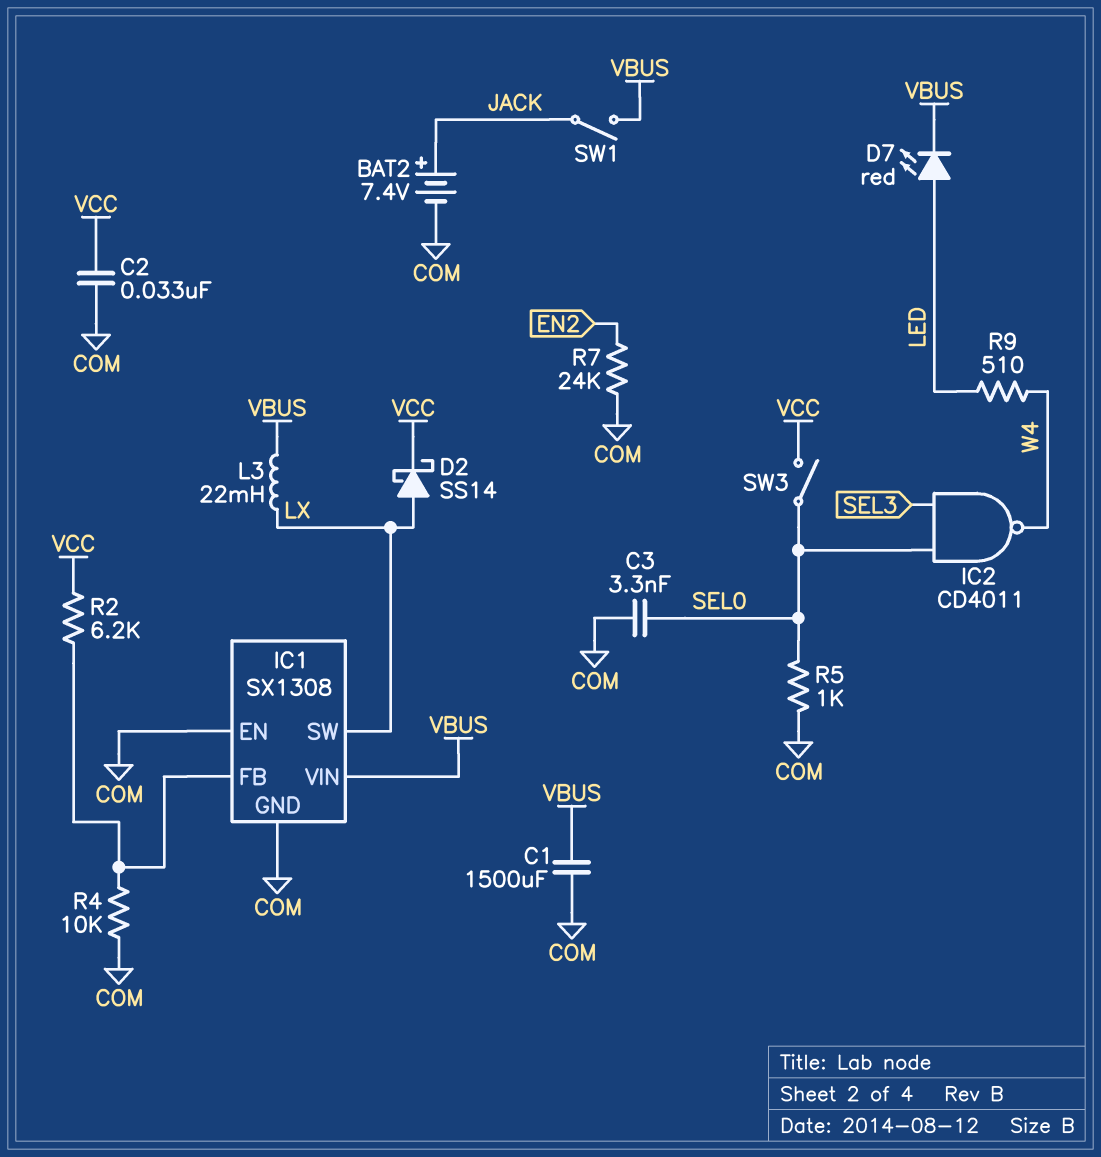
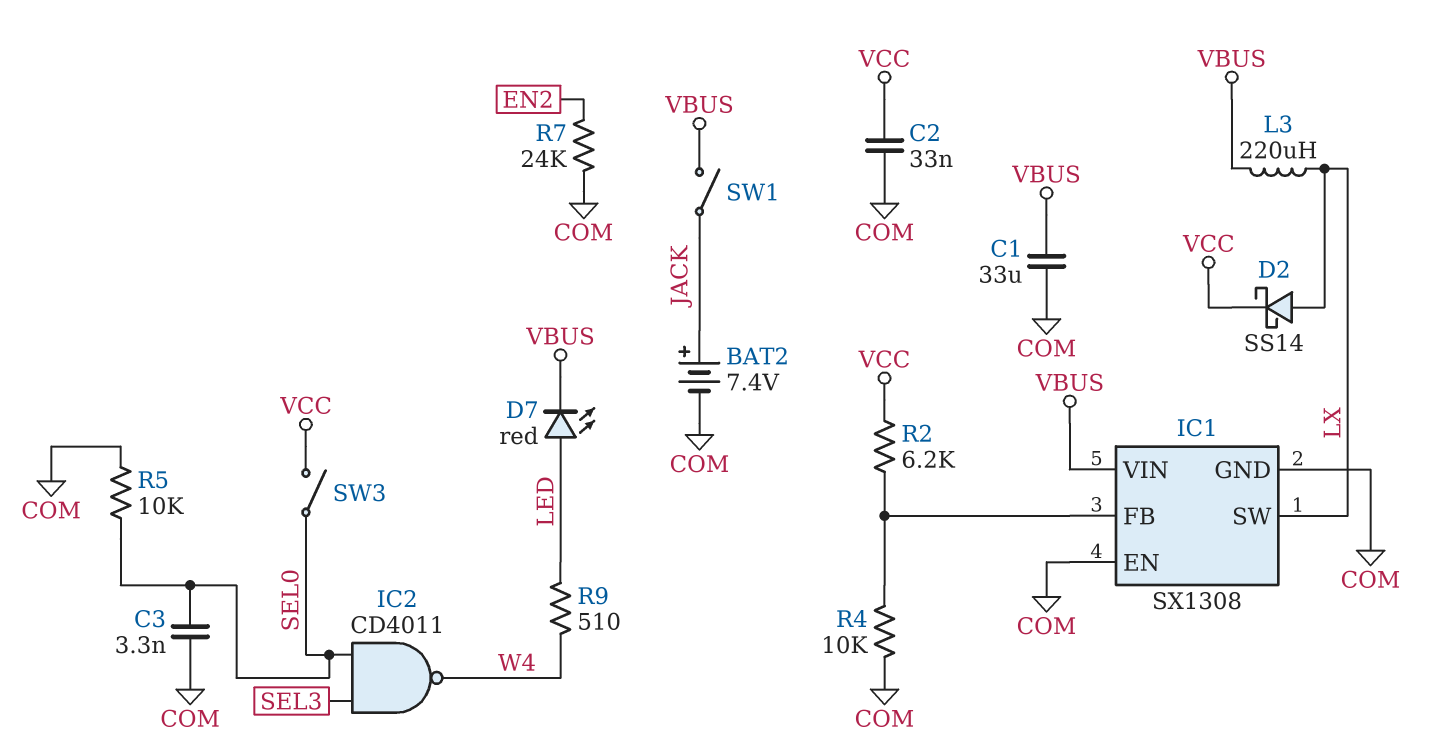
C1: 1500uF (COM, VBUS) -> 33uF (COM, VBUS)
L3: 22mH (LX, VBUS) -> 220uH (LX, VBUS)
R5: 1k (COM, SEL0) -> 10k (COM, SEL0)

